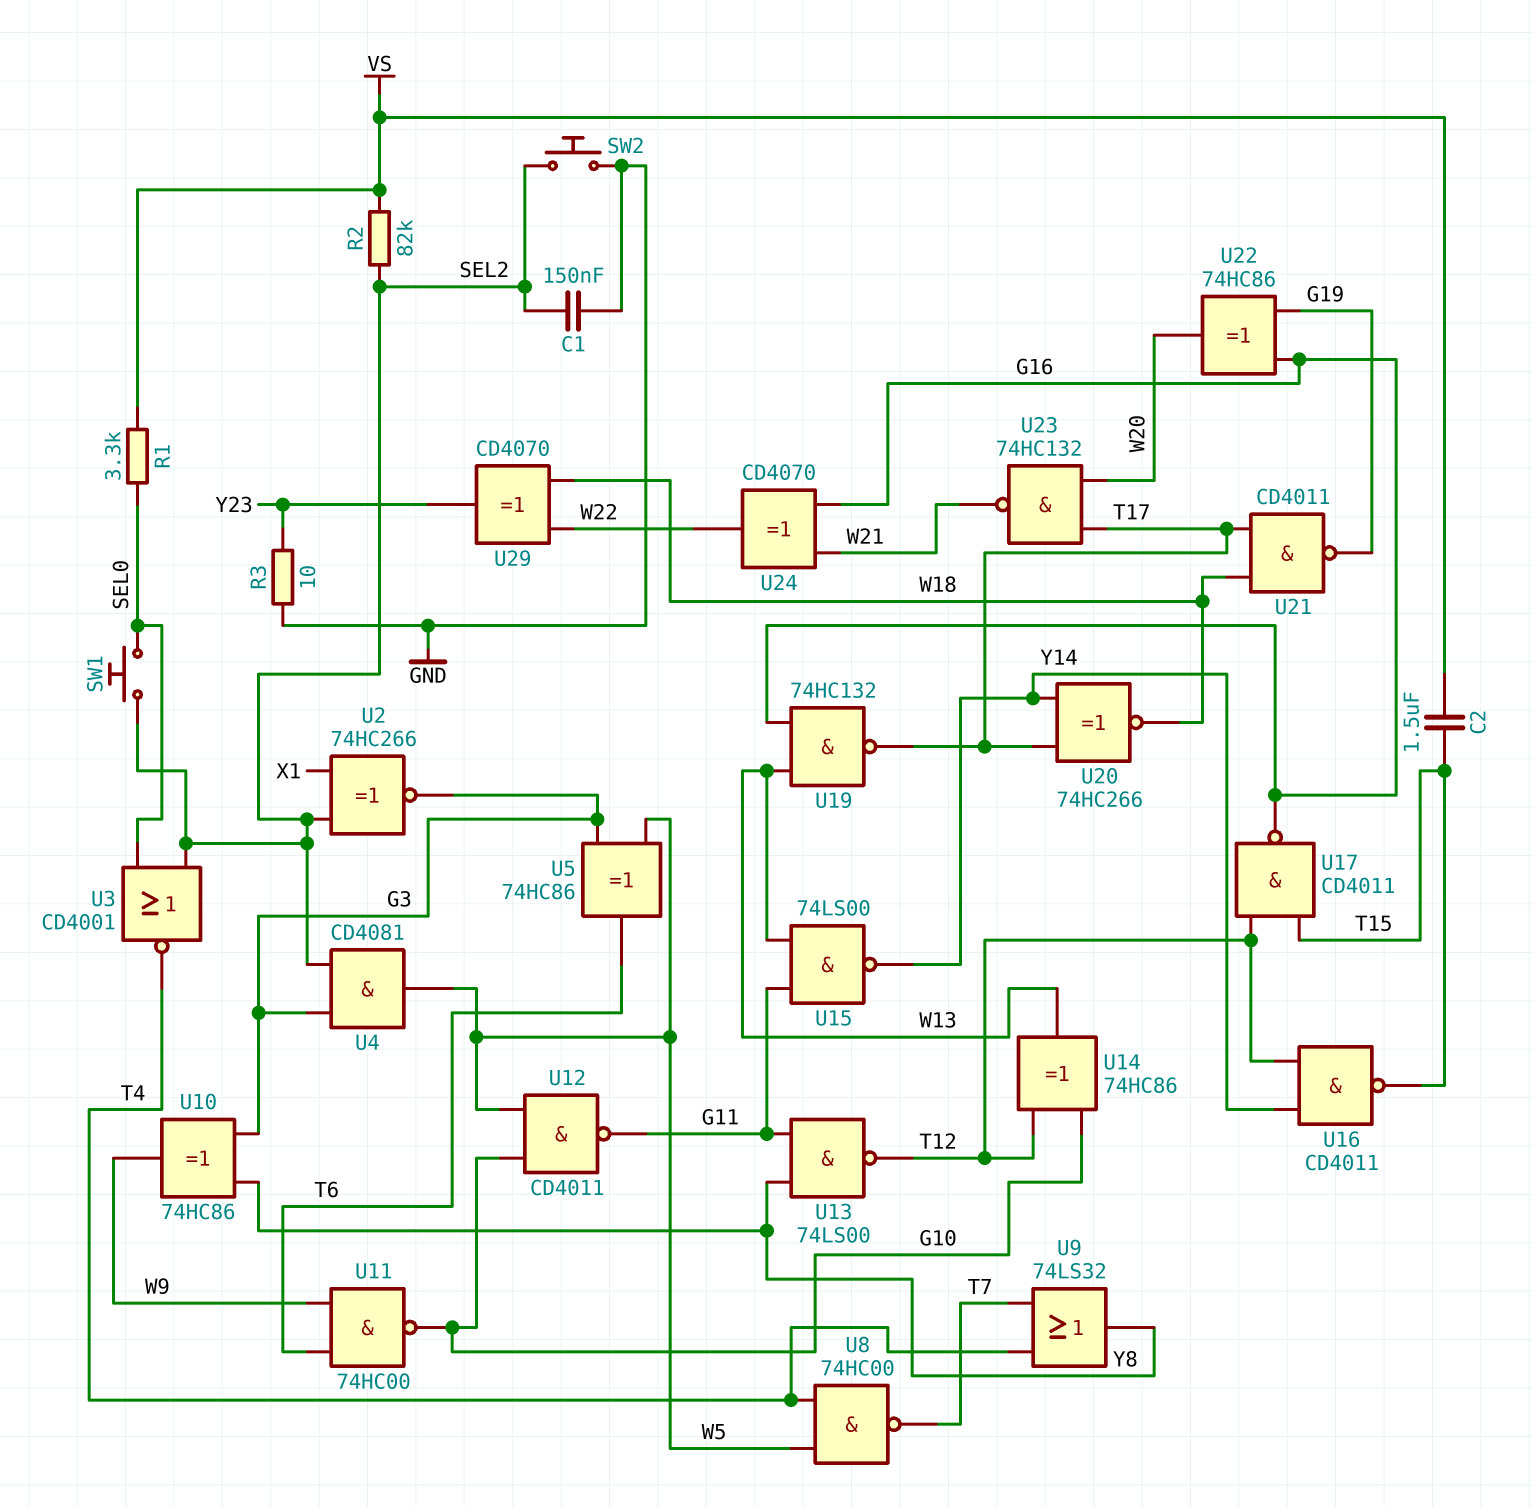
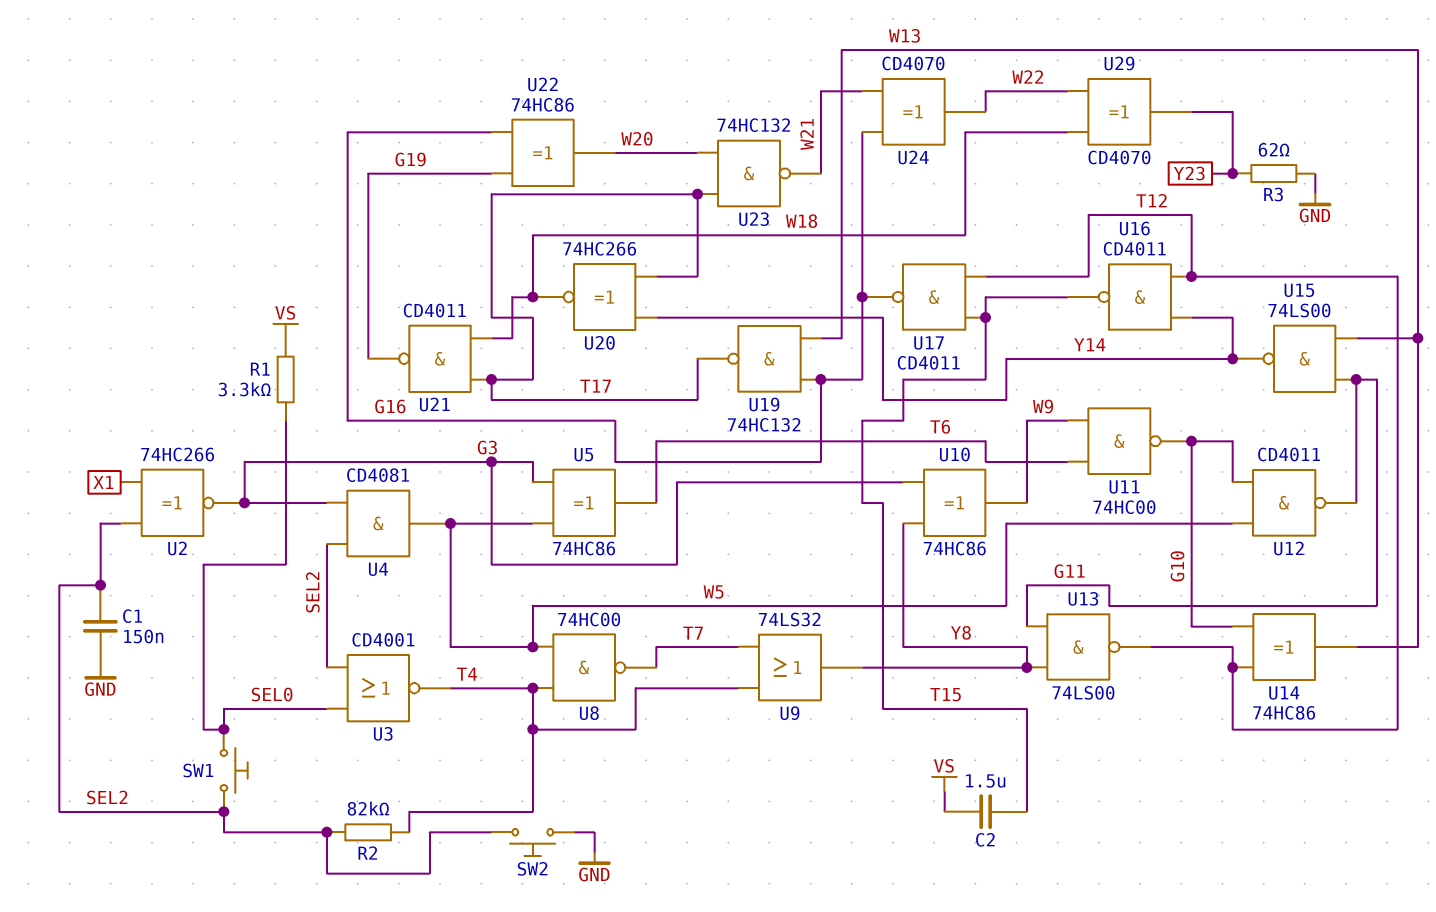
R2: 82k (SEL2, VS) -> 82k (SEL2, T4)
R3: 10 (GND, Y23) -> 62 (GND, Y23)

